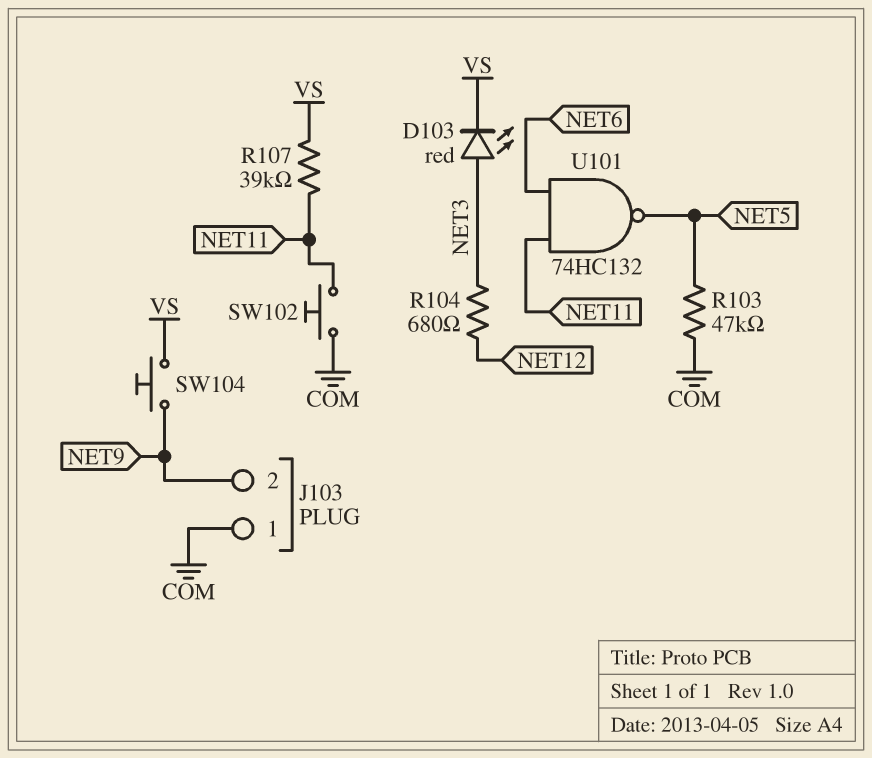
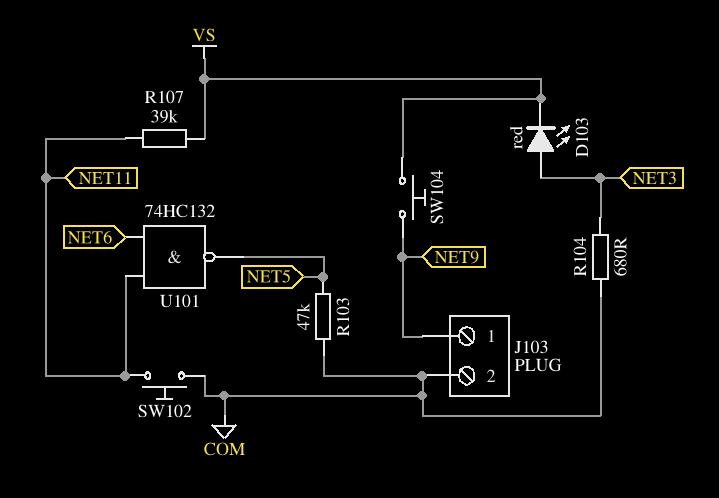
J103 pin 1: COM -> NET9
J103 pin 2: NET9 -> COM
R104: 680 (NET3, NET12) -> 680 (COM, NET3)

